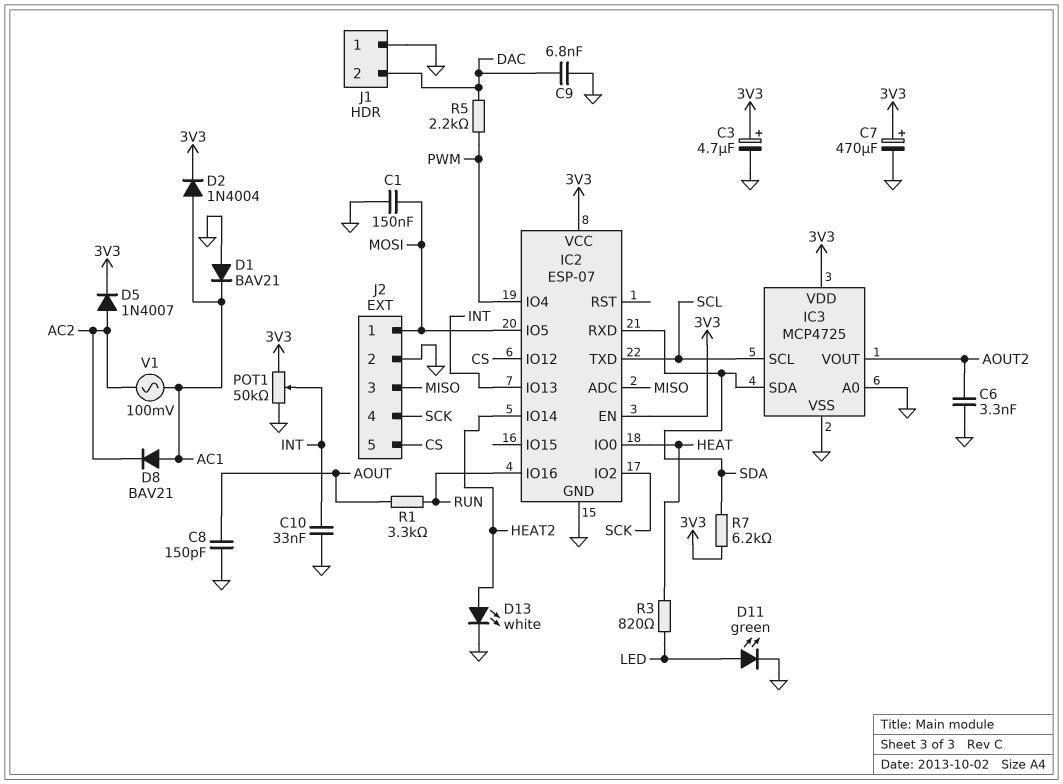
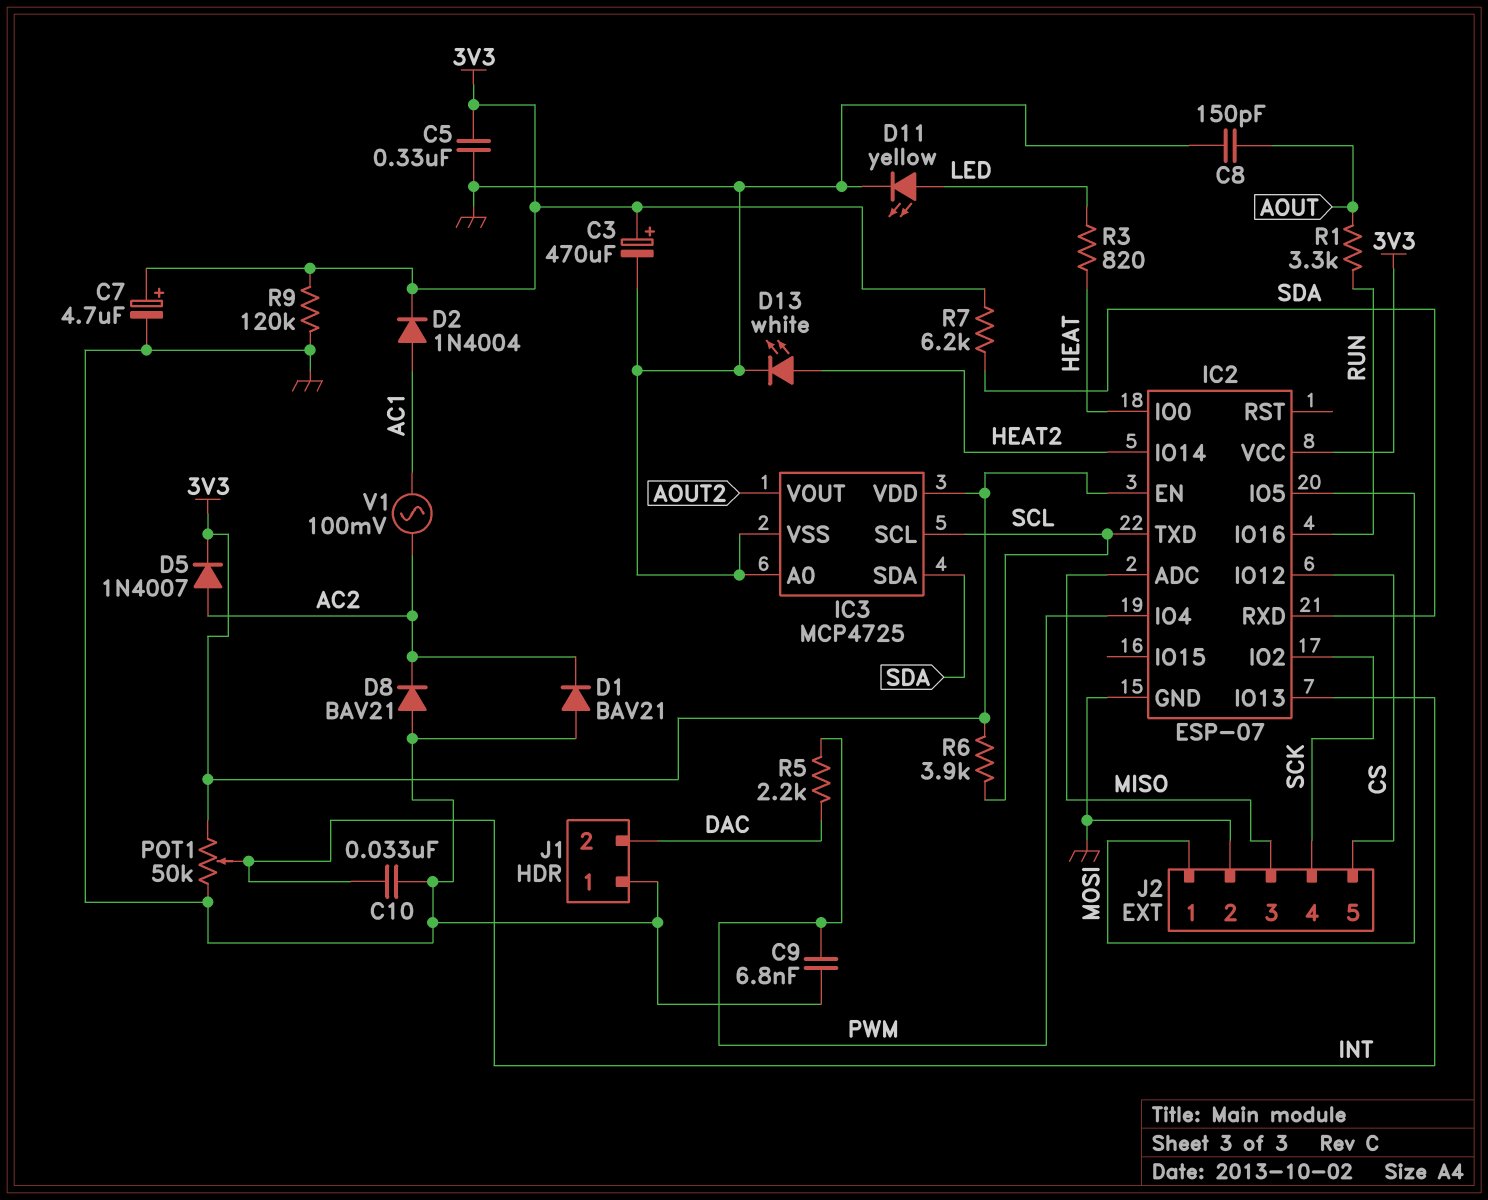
C1: 150nF (GND, MOSI) -> none
C3: 4.7uF (plus 3V3, minus GND) -> 470uF (plus 3V3, minus GND)
C5: none -> 330nF (3V3, GND)
C6: 3.3nF (AOUT2, GND) -> none
C7: 470uF (plus 3V3, minus GND) -> 4.7uF (plus 3V3, minus GND)
C9: 6.8nF (DAC, GND) -> 6.8nF (GND, PWM)
D1: diode BAV21 (A GND, K AC1) -> diode BAV21 (A GND, K AC2)
D8: diode BAV21 (A AC1, K AC2) -> diode BAV21 (A GND, K AC2)
D11: LED green (A LED, K GND) -> LED yellow (A LED, K GND)
R6: none -> 3.9k (3V3, SCL)
R9: none -> 120k (3V3, GND)

